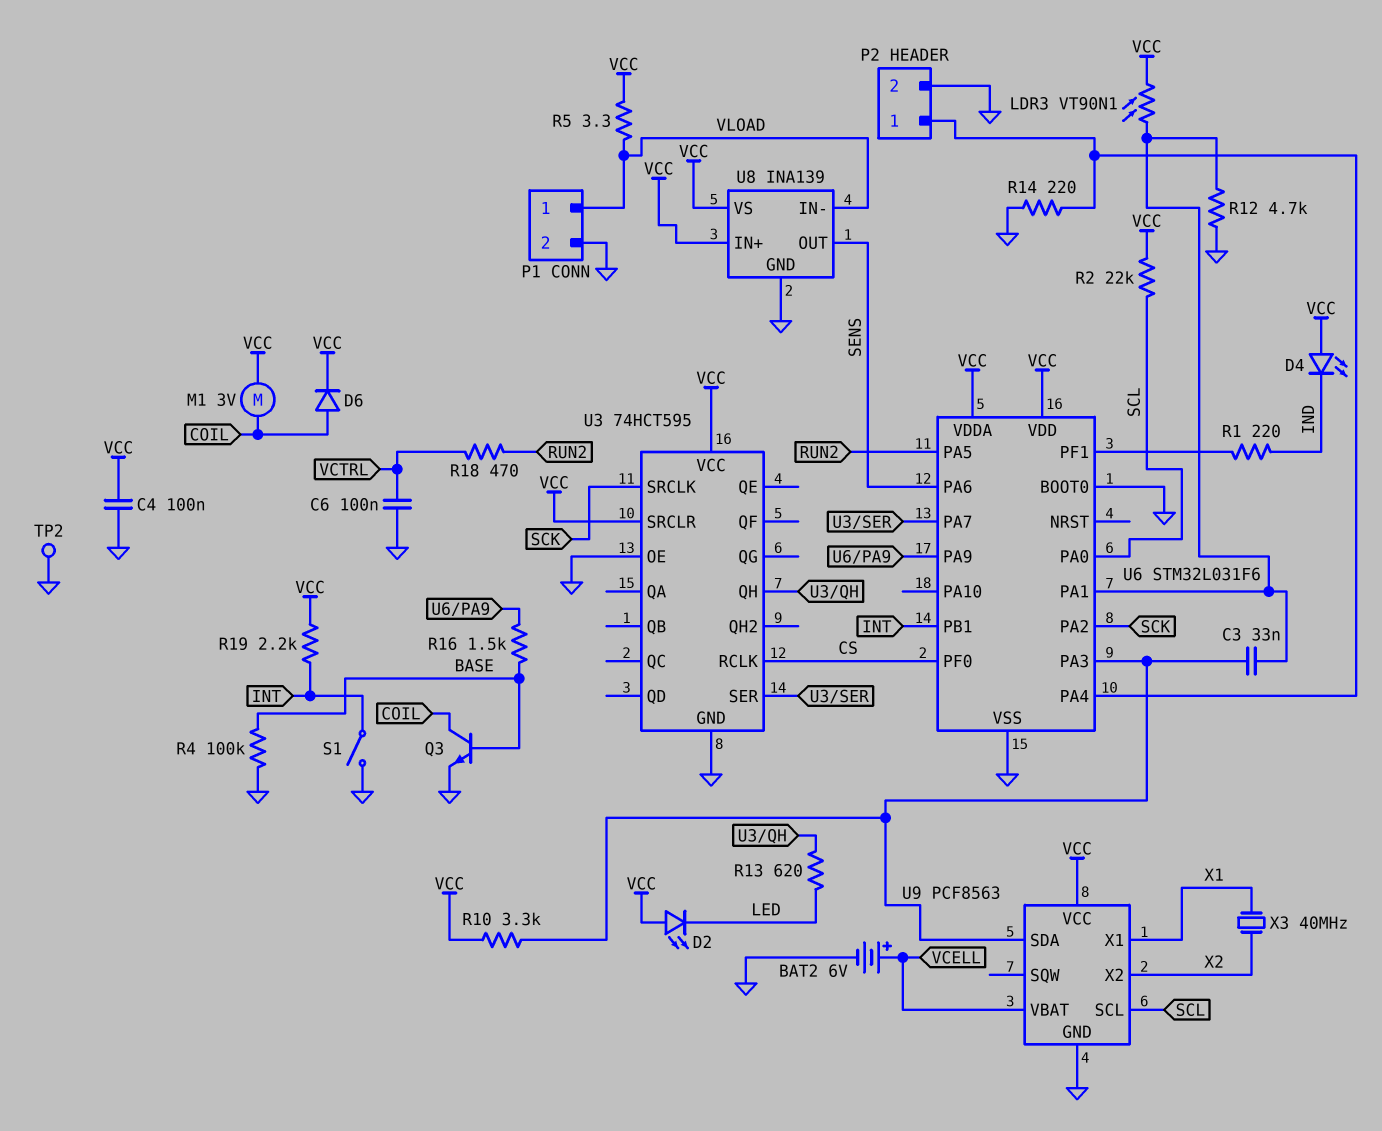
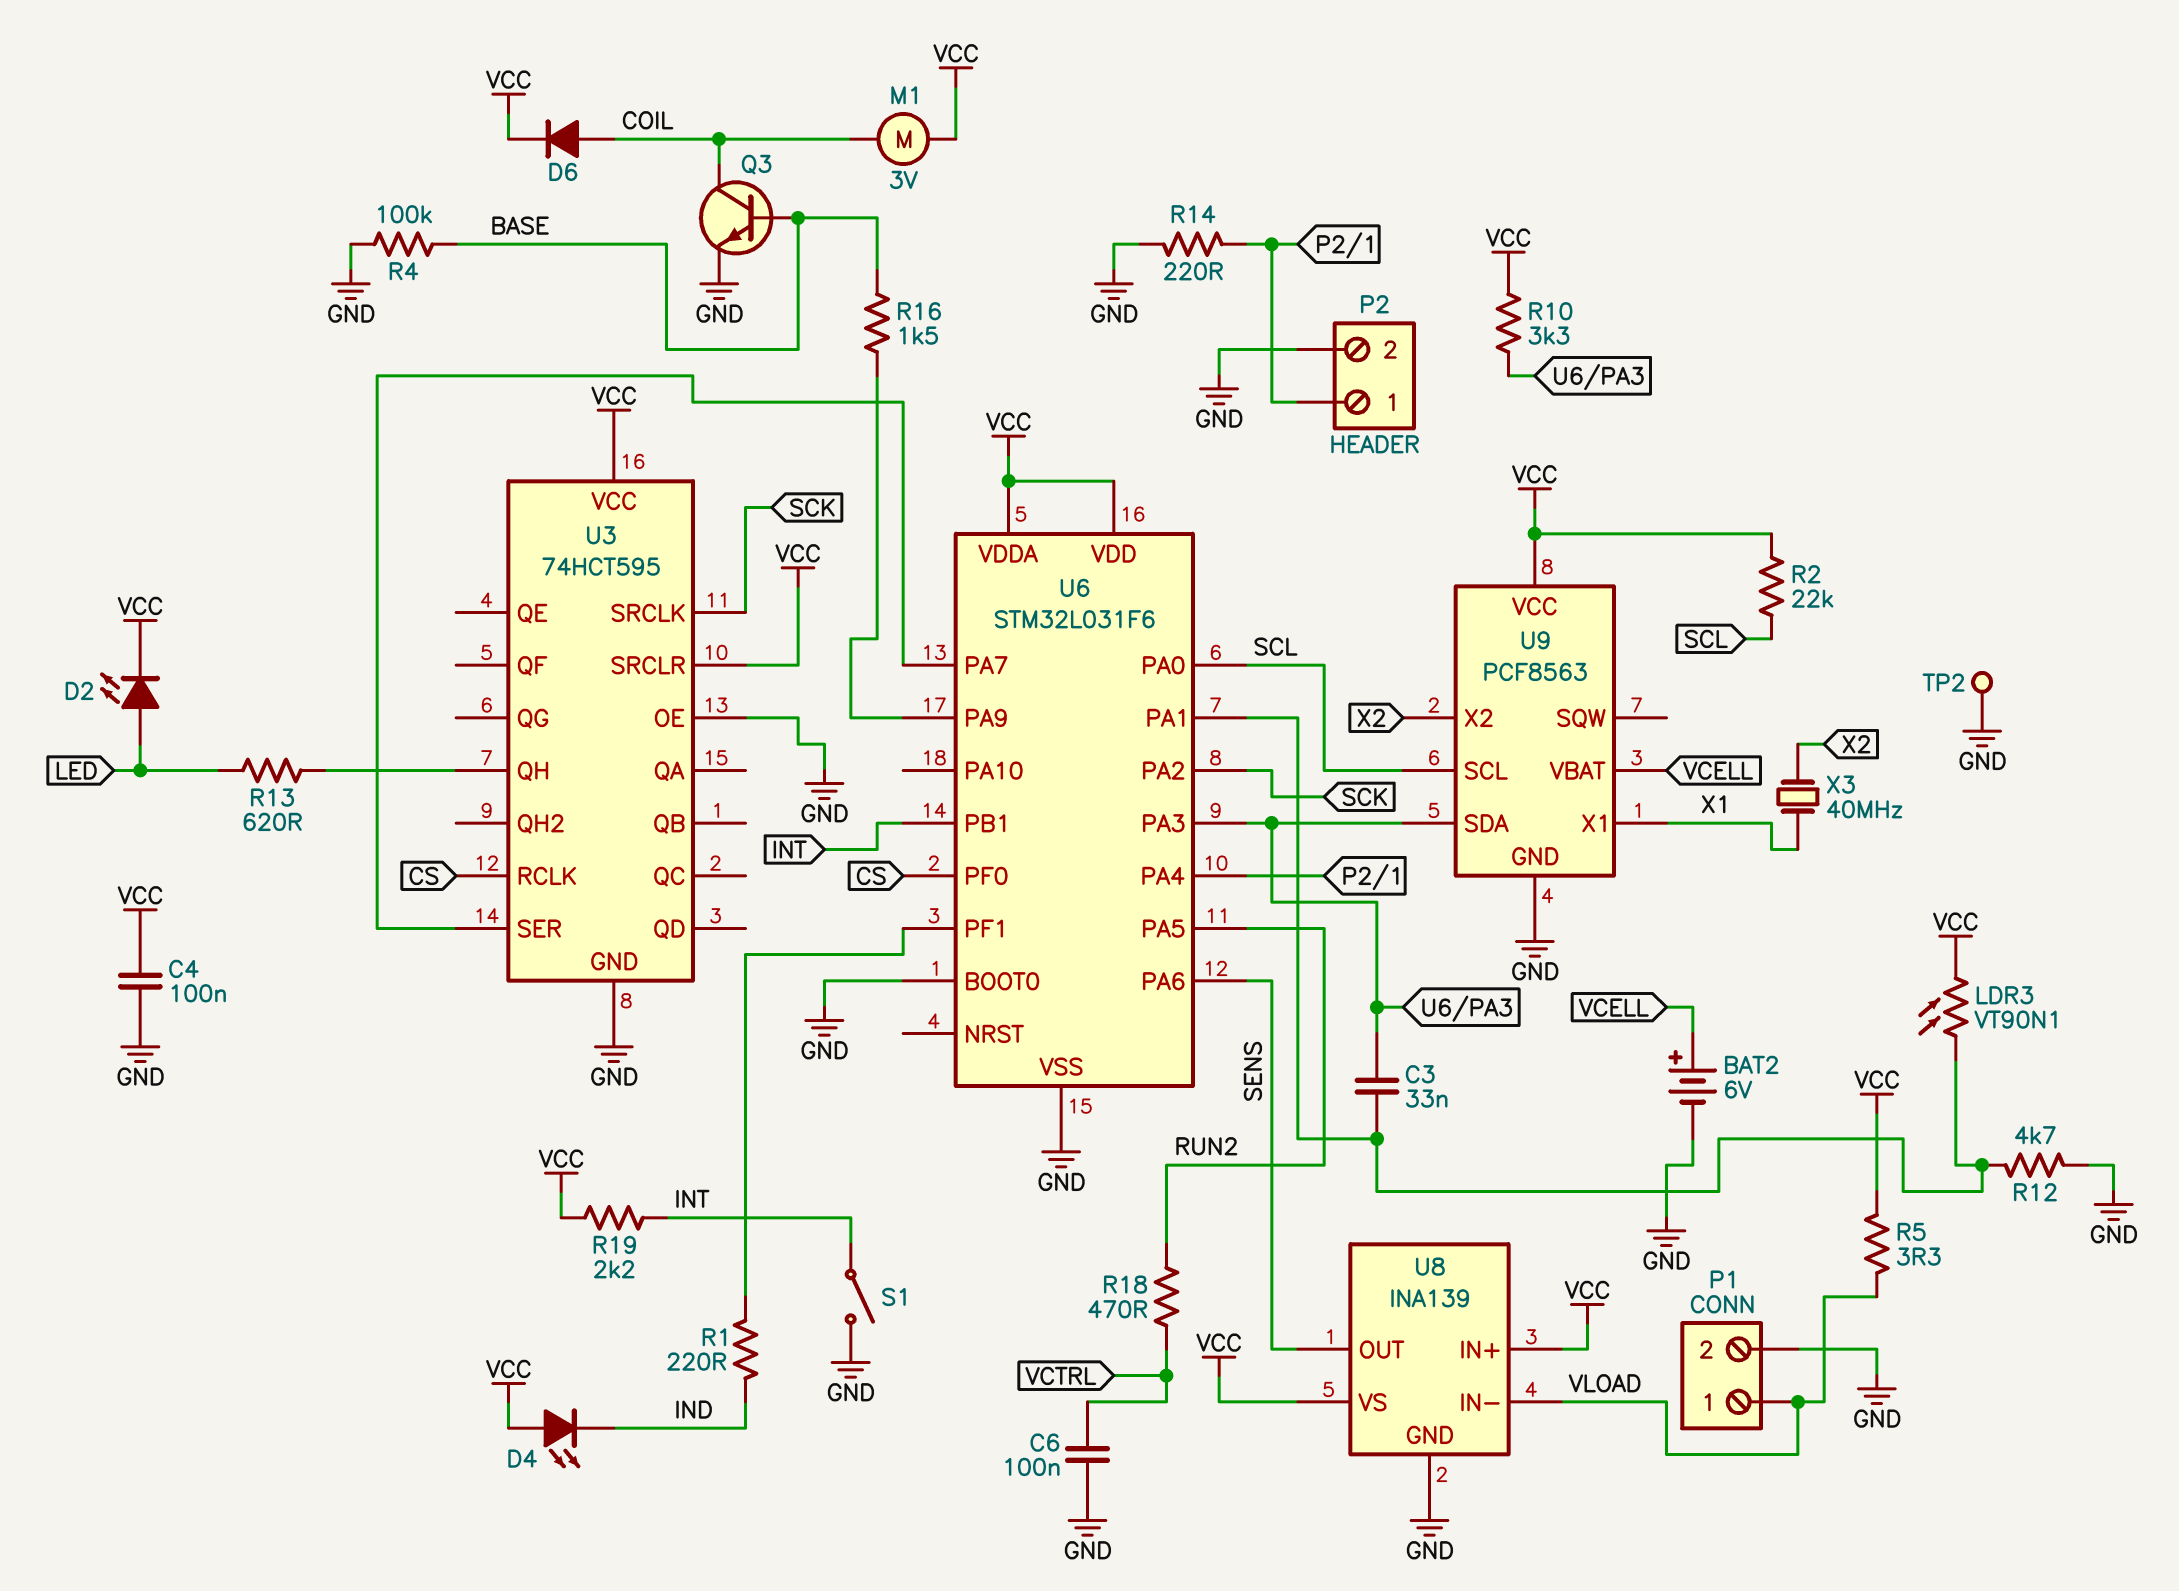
D2: LED (A VCC, K LED) -> LED (A LED, K VCC)

